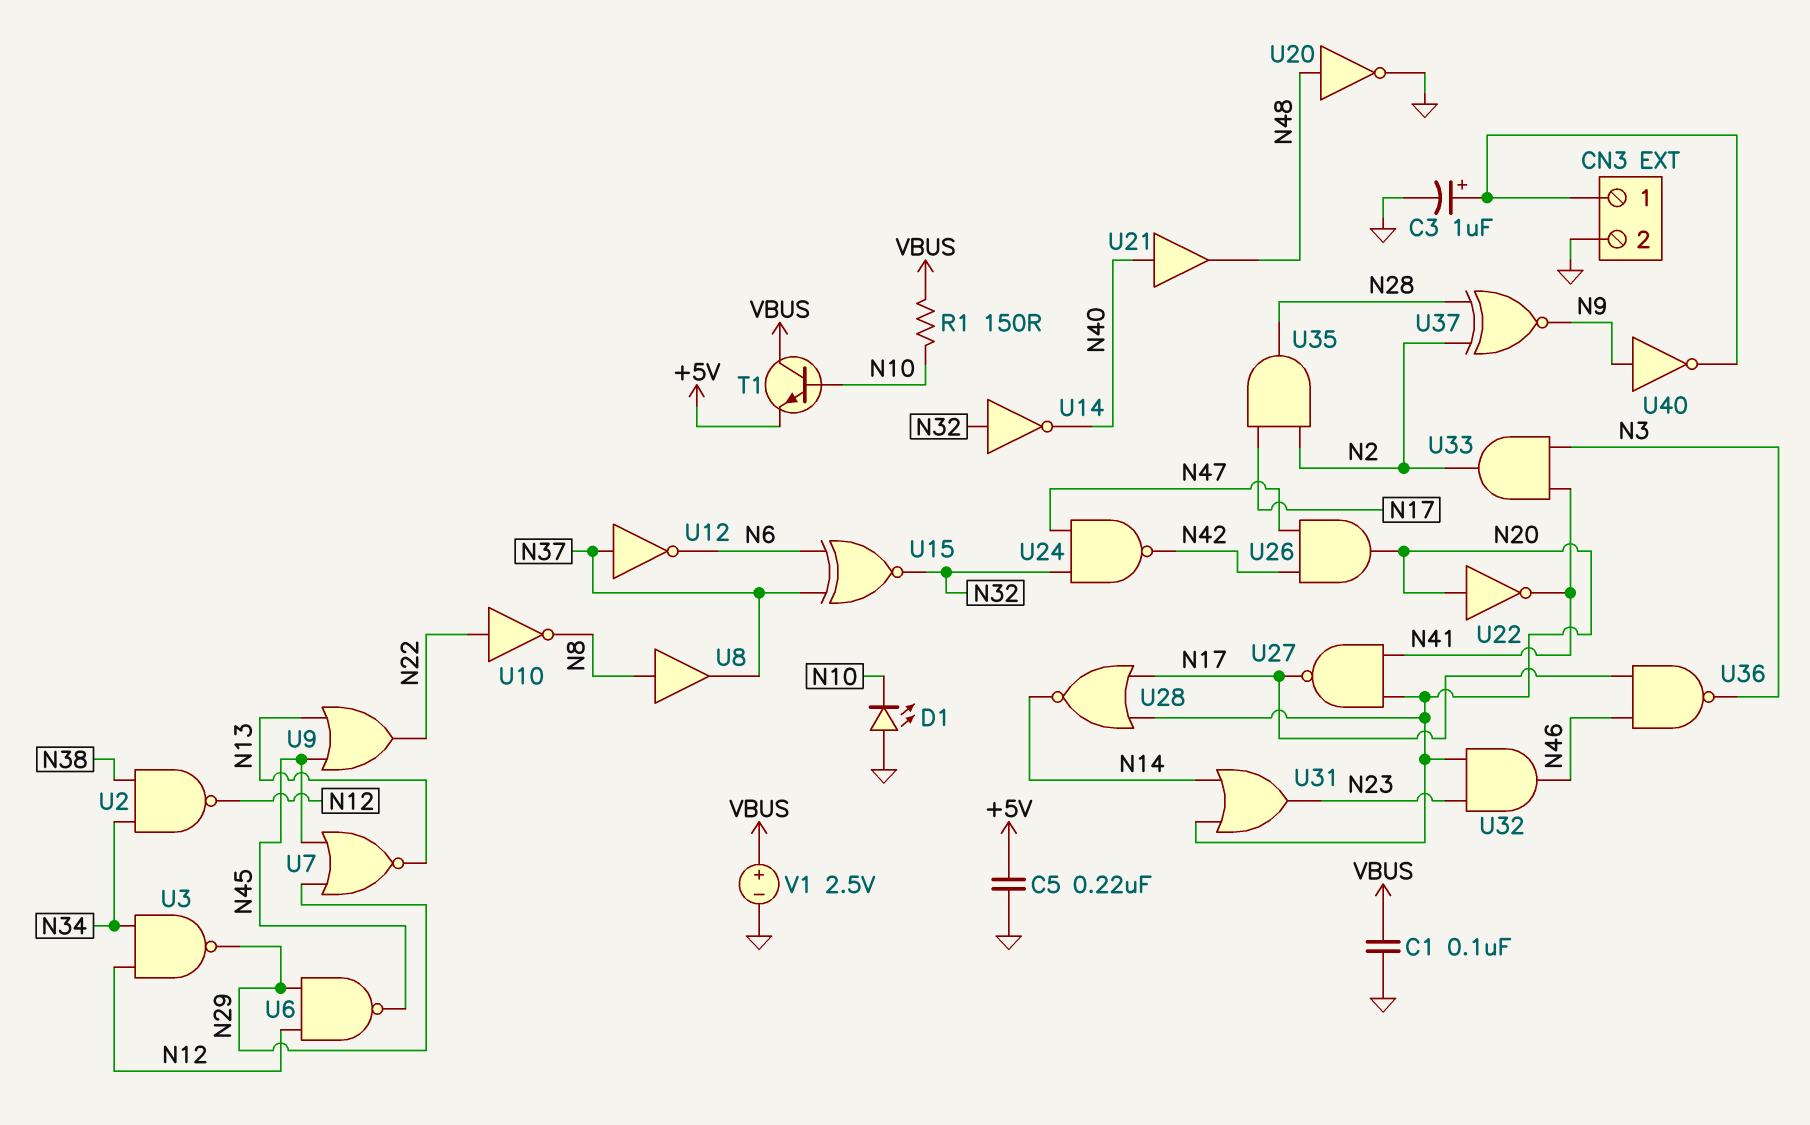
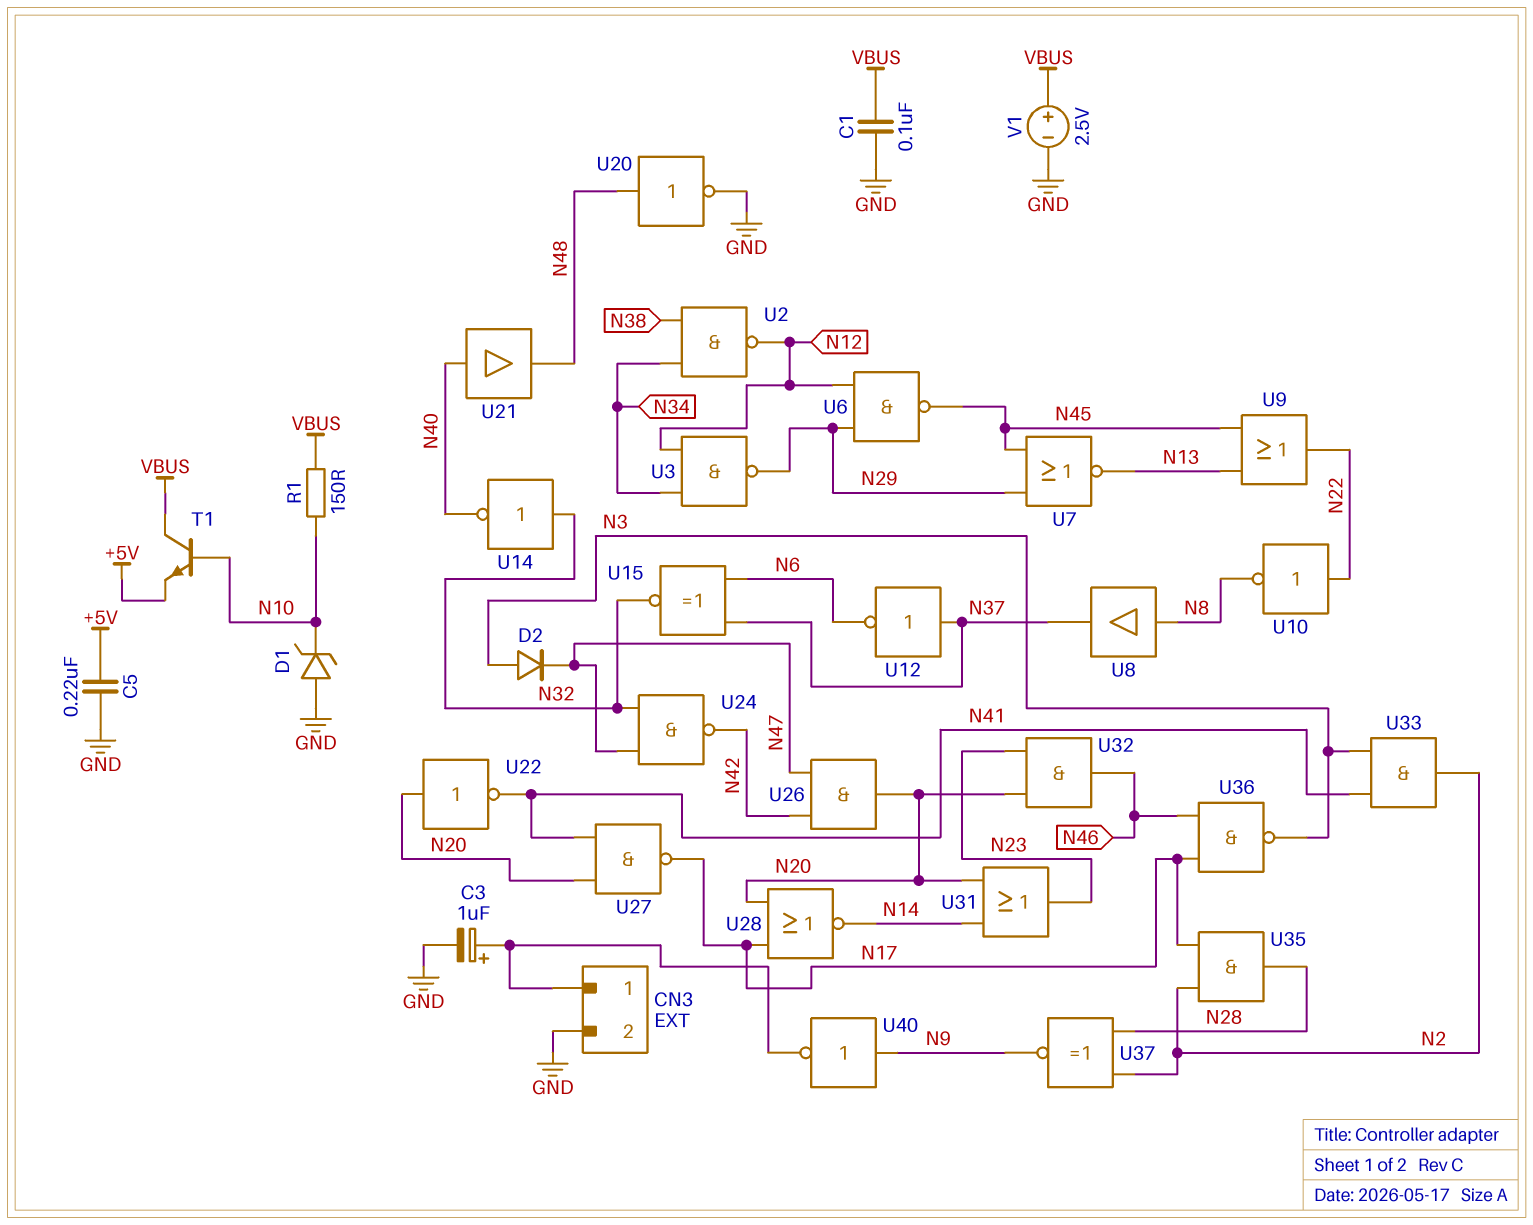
D1: LED (A GND, K N10) -> zener (A GND, K N10)
D2: none -> diode (A N3, K N47)

